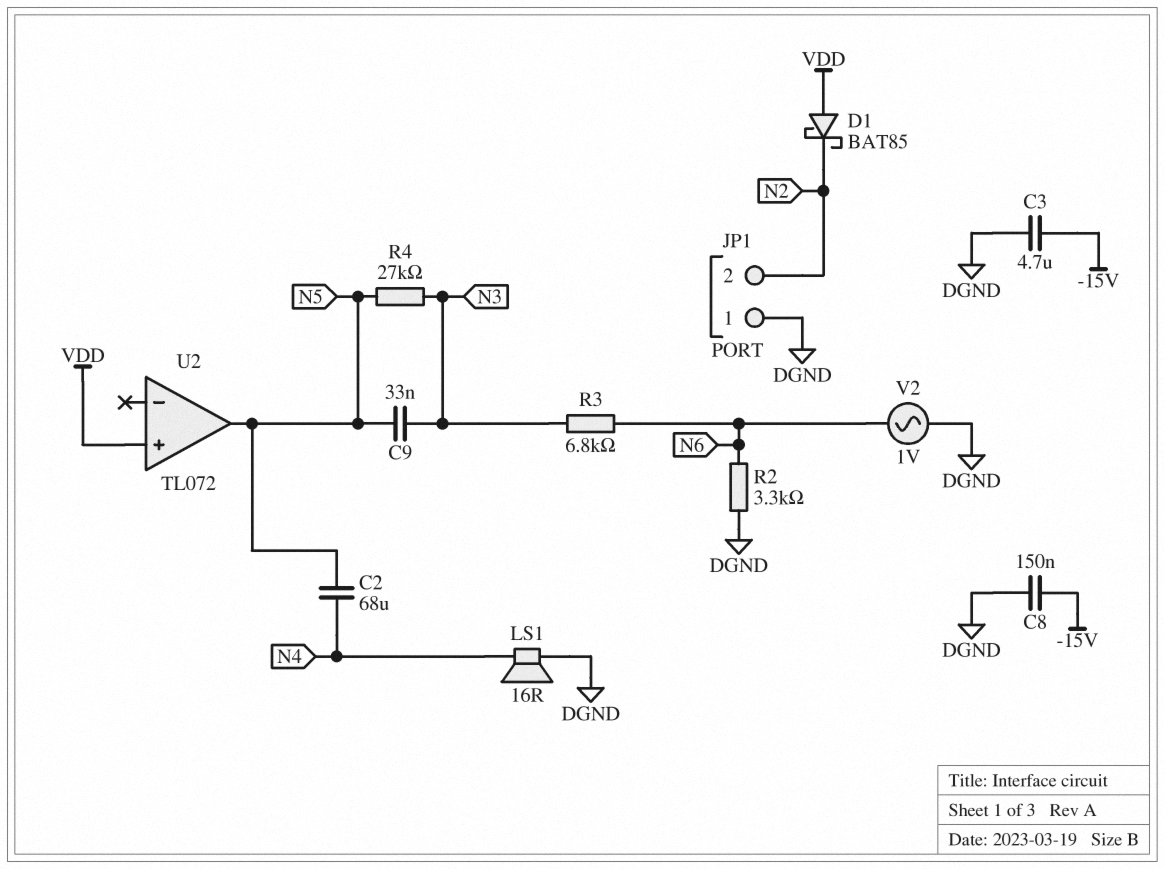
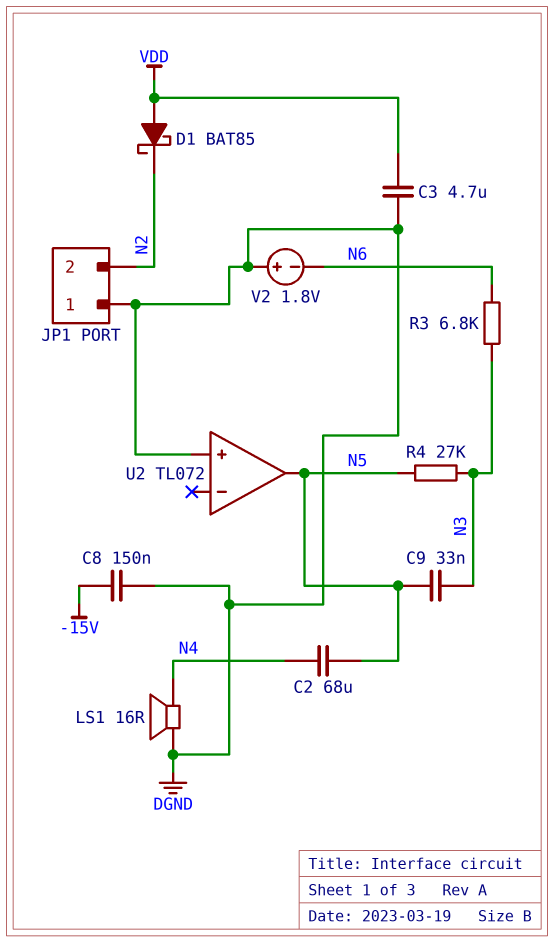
C3: 4.7uF (-15V, DGND) -> 4.7uF (DGND, VDD)
R2: 3.3k (DGND, N6) -> none
U2 pin in+: VDD -> DGND
V2: AC 1V (DGND, N6) -> 1.8V (plus DGND, minus N6)

